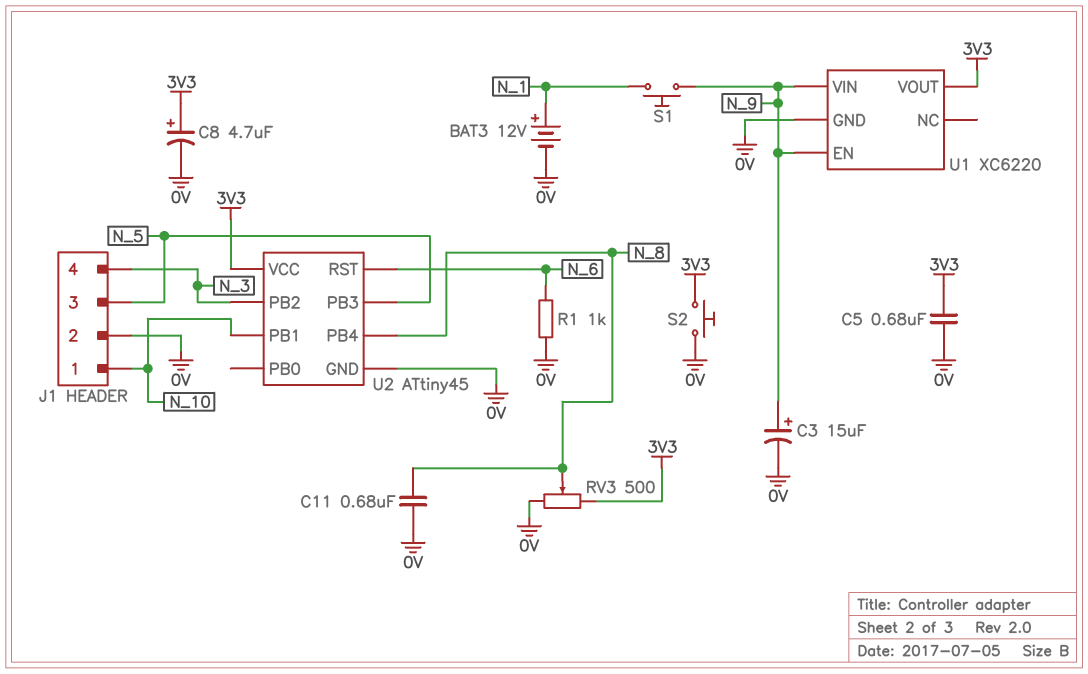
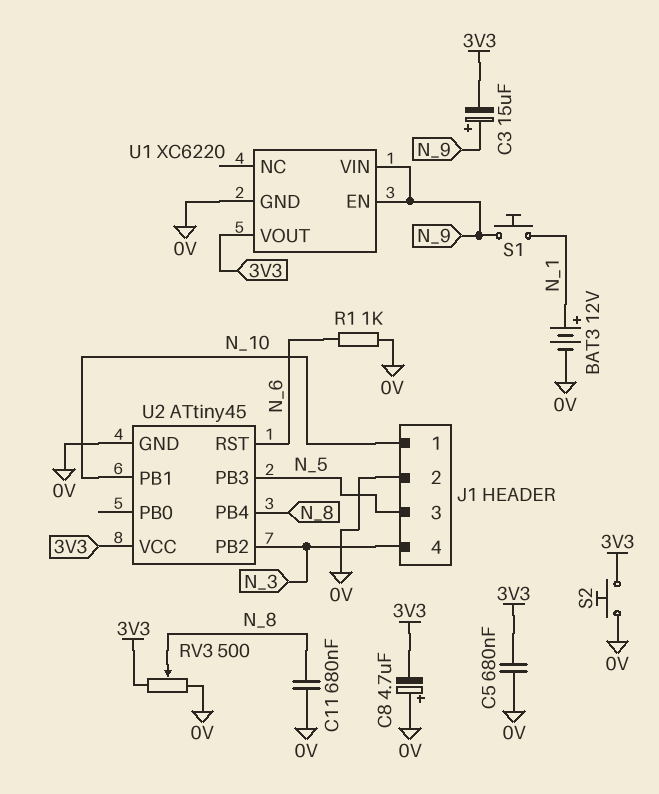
C3: 15uF (plus N_9, minus 0V) -> 15uF (plus N_9, minus 3V3)
C8: 4.7uF (plus 3V3, minus 0V) -> 4.7uF (plus 0V, minus 3V3)

